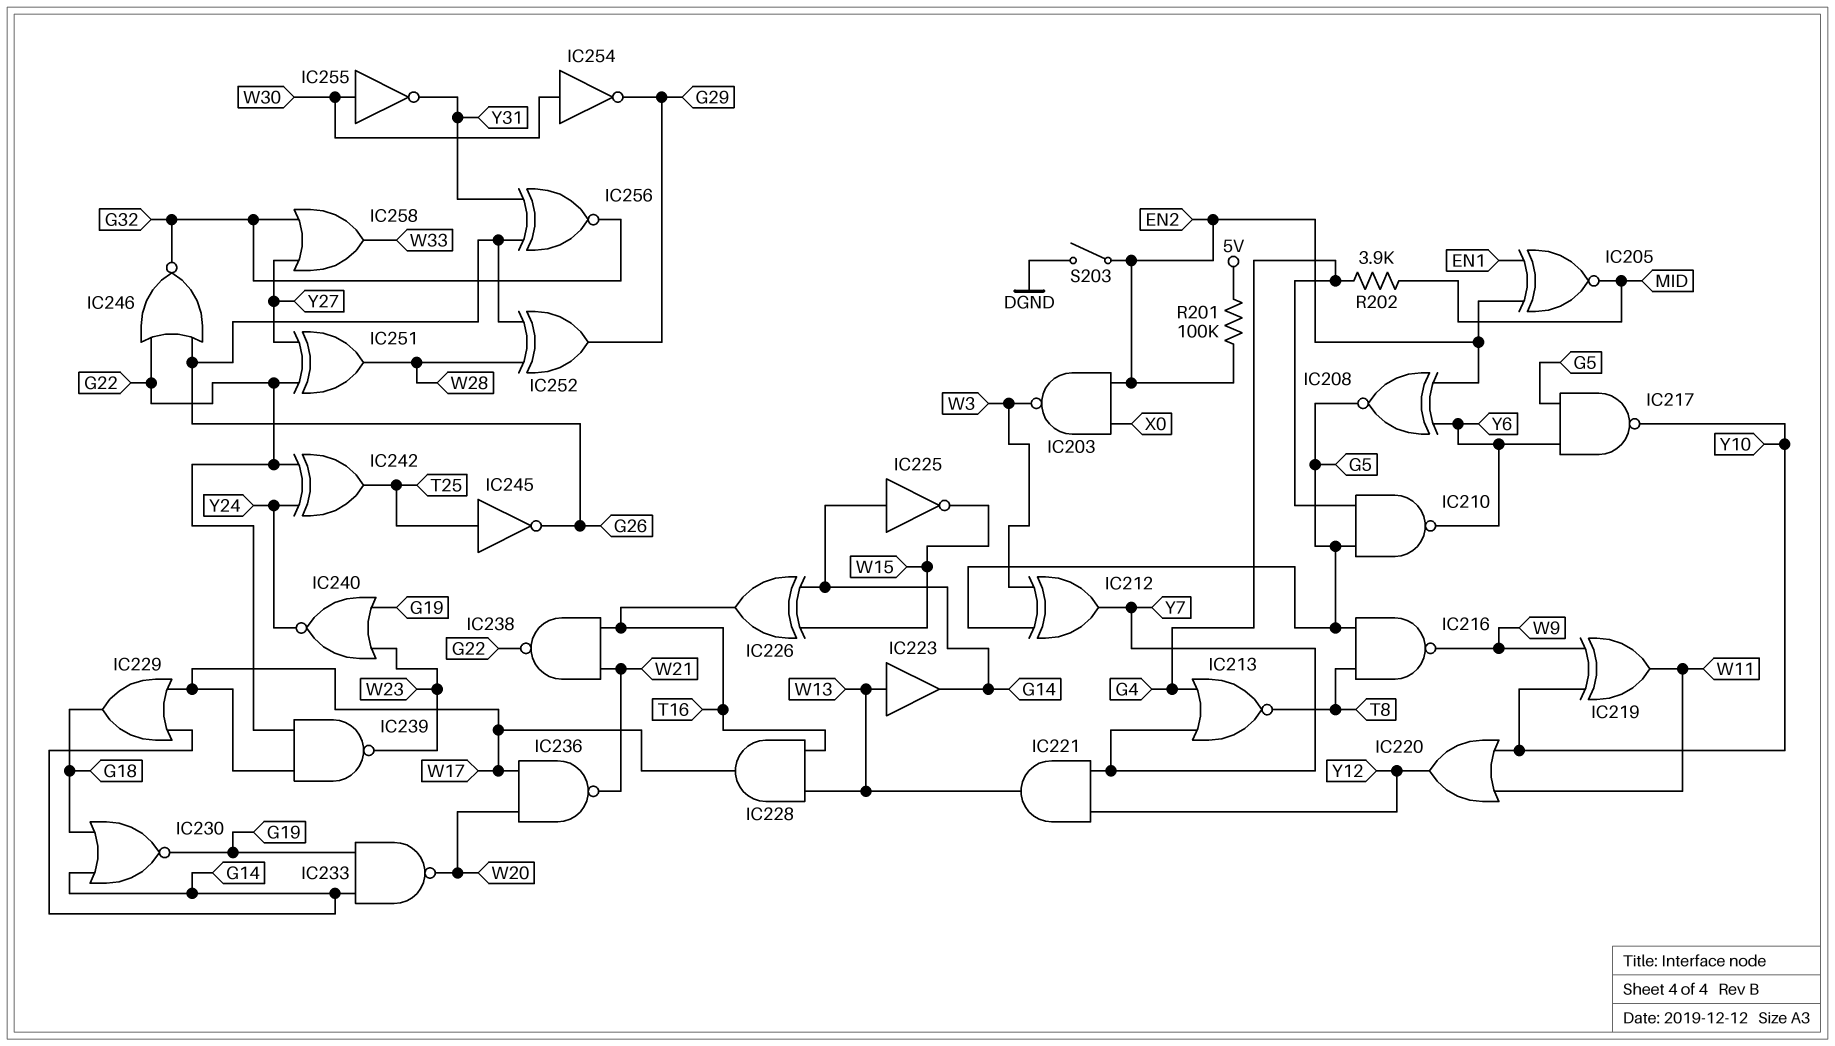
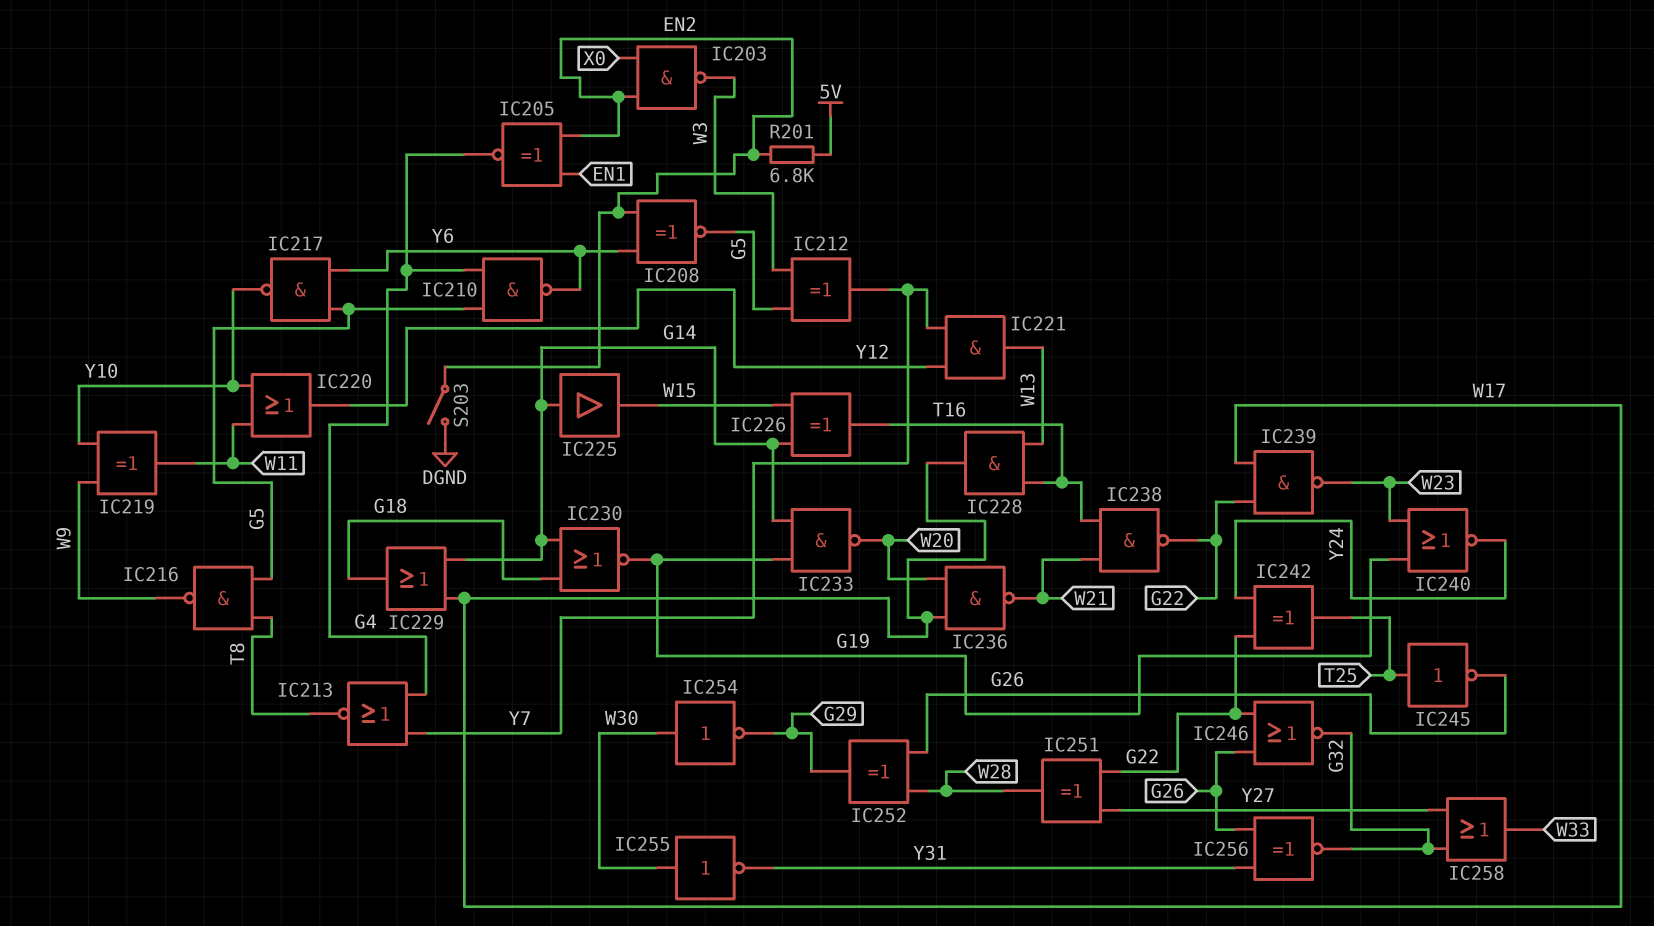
IC205: XNOR (in EN1, in EN2, out MID) -> XNOR (in EN1, in EN2, out G4)
IC223: buffer (in W13, out G14) -> none
IC225: NOT (in G14, out W15) -> buffer (in G14, out W15)
R201: 100k (5V, EN2) -> 6.8k (5V, EN2)
R202: 3.9k (G4, MID) -> none

